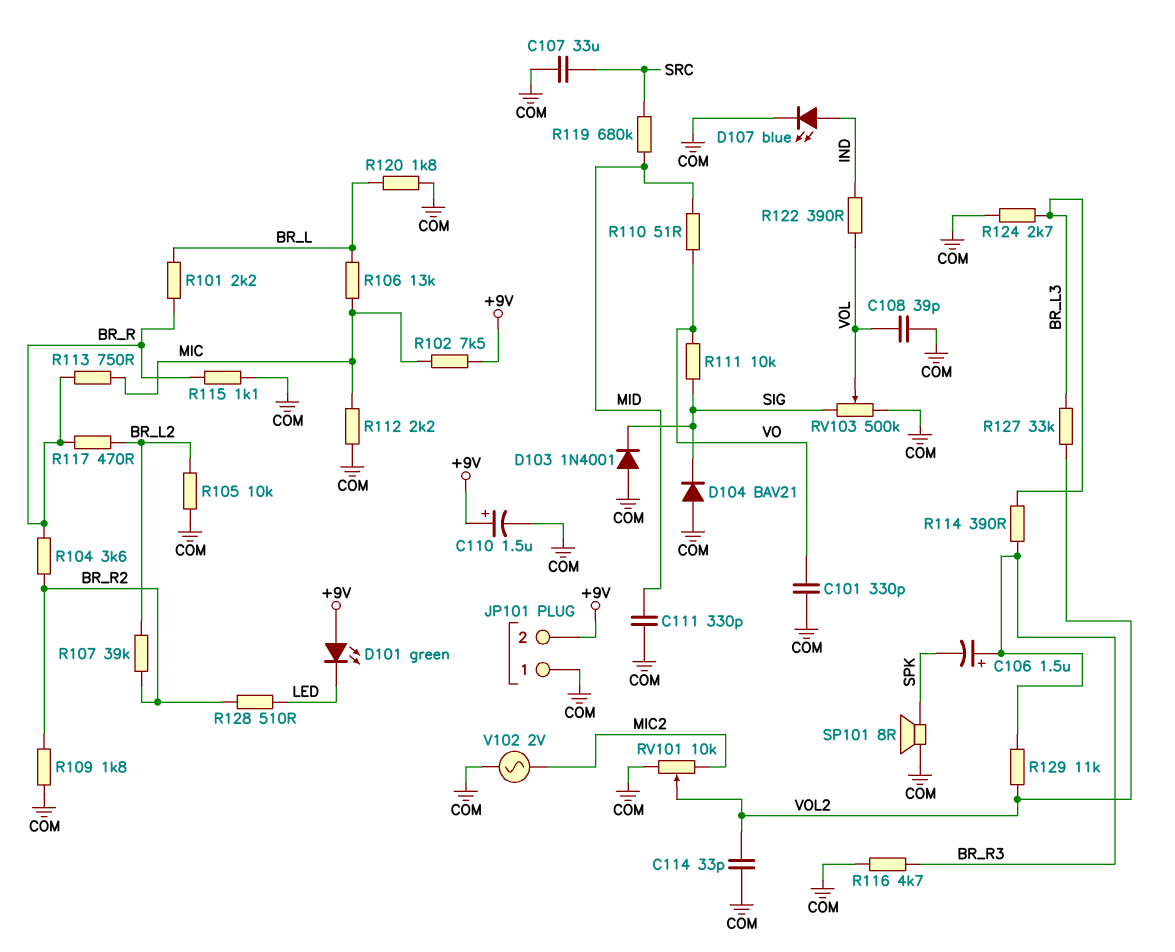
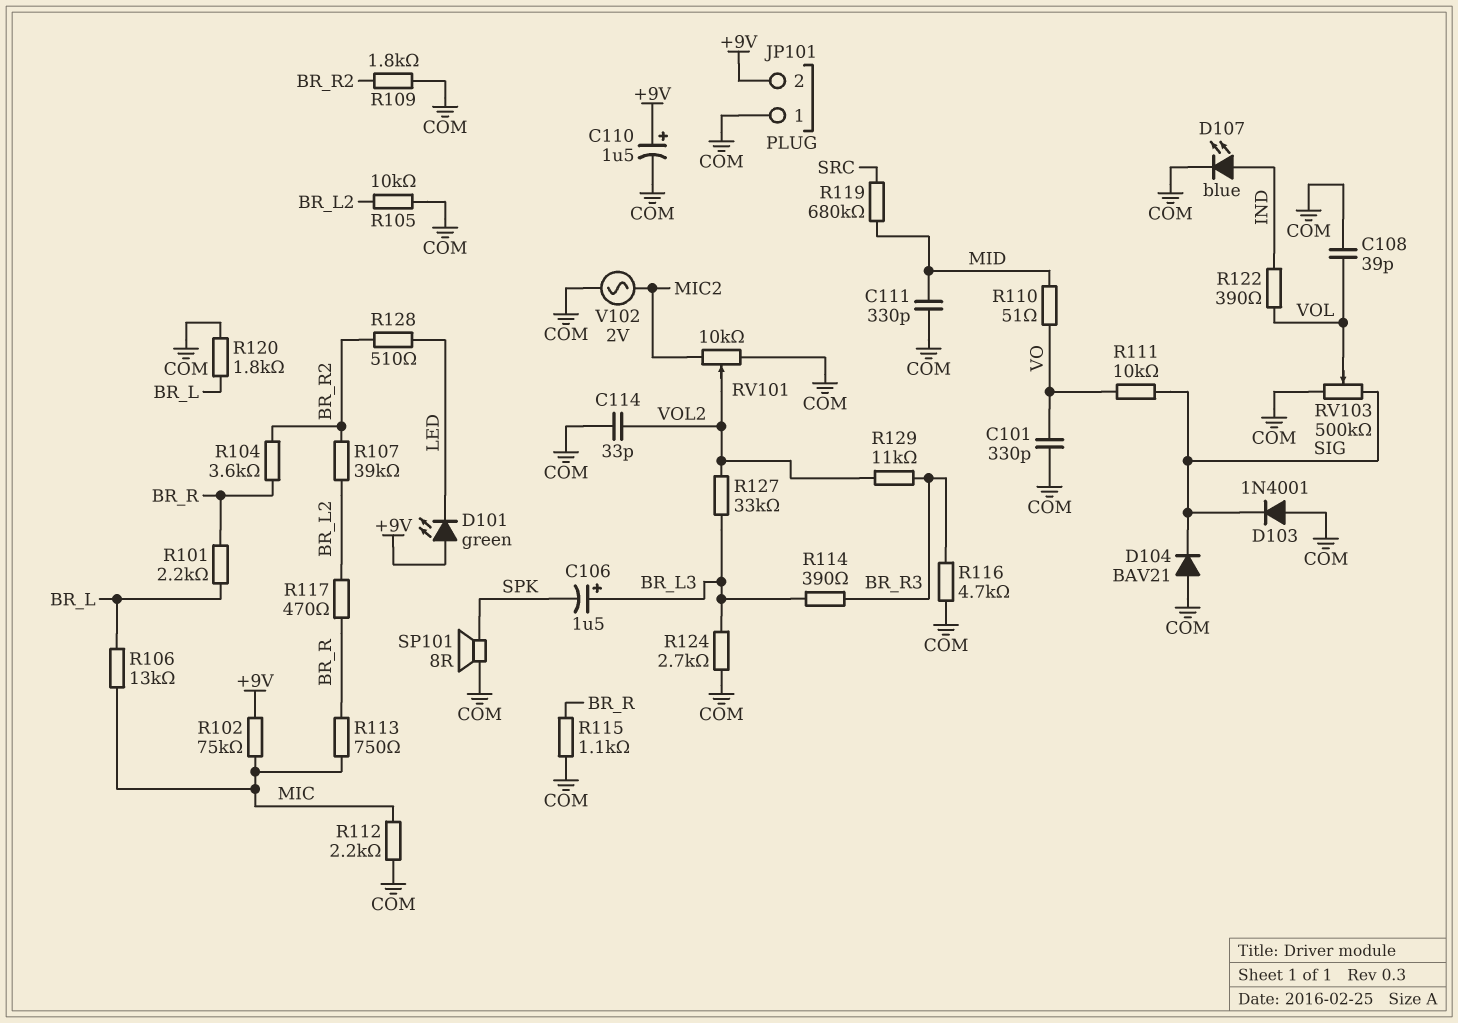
C106: 1.5uF (plus BR_R3, minus SPK) -> 1.5uF (plus BR_L3, minus SPK)
C107: 33uF (COM, SRC) -> none
R102: 7.5k (+9V, MIC) -> 75k (+9V, MIC)

